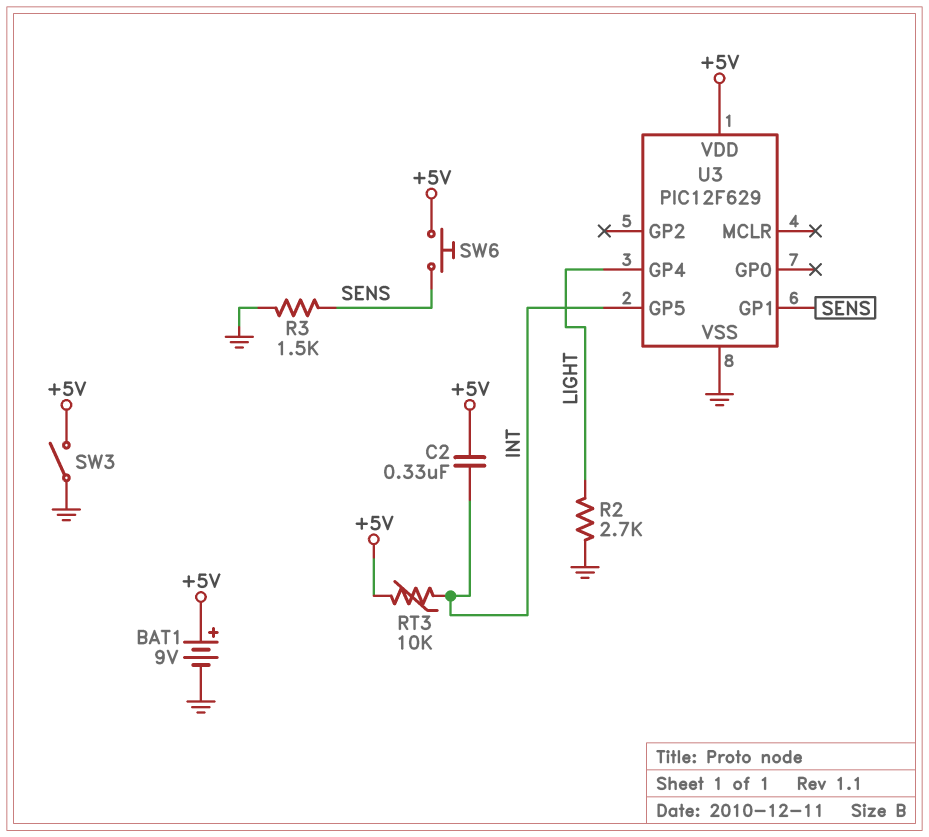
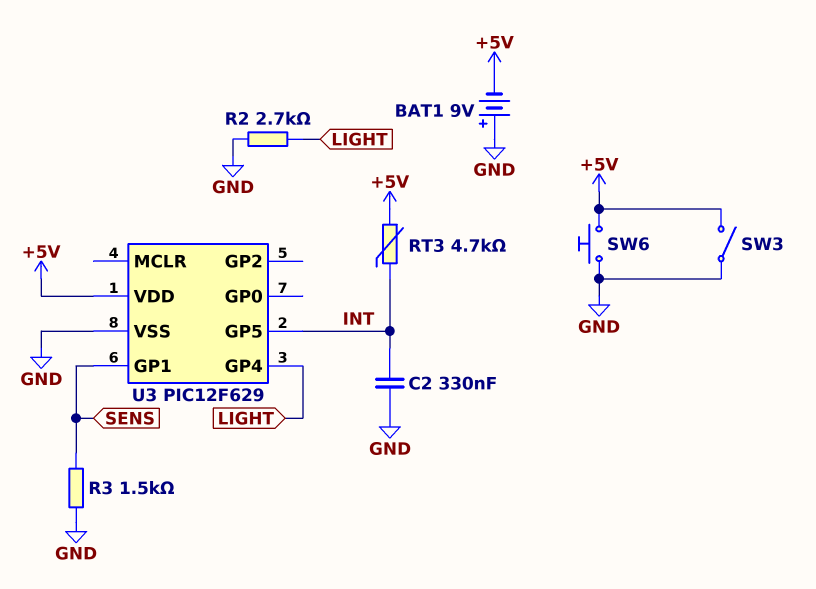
BAT1: 9V (plus +5V, minus GND) -> 9V (plus GND, minus +5V)
C2: 330nF (+5V, INT) -> 330nF (GND, INT)
RT3: 10k (+5V, INT) -> 4.7k (+5V, INT)
SW6: button (+5V, SENS) -> button (+5V, GND)

